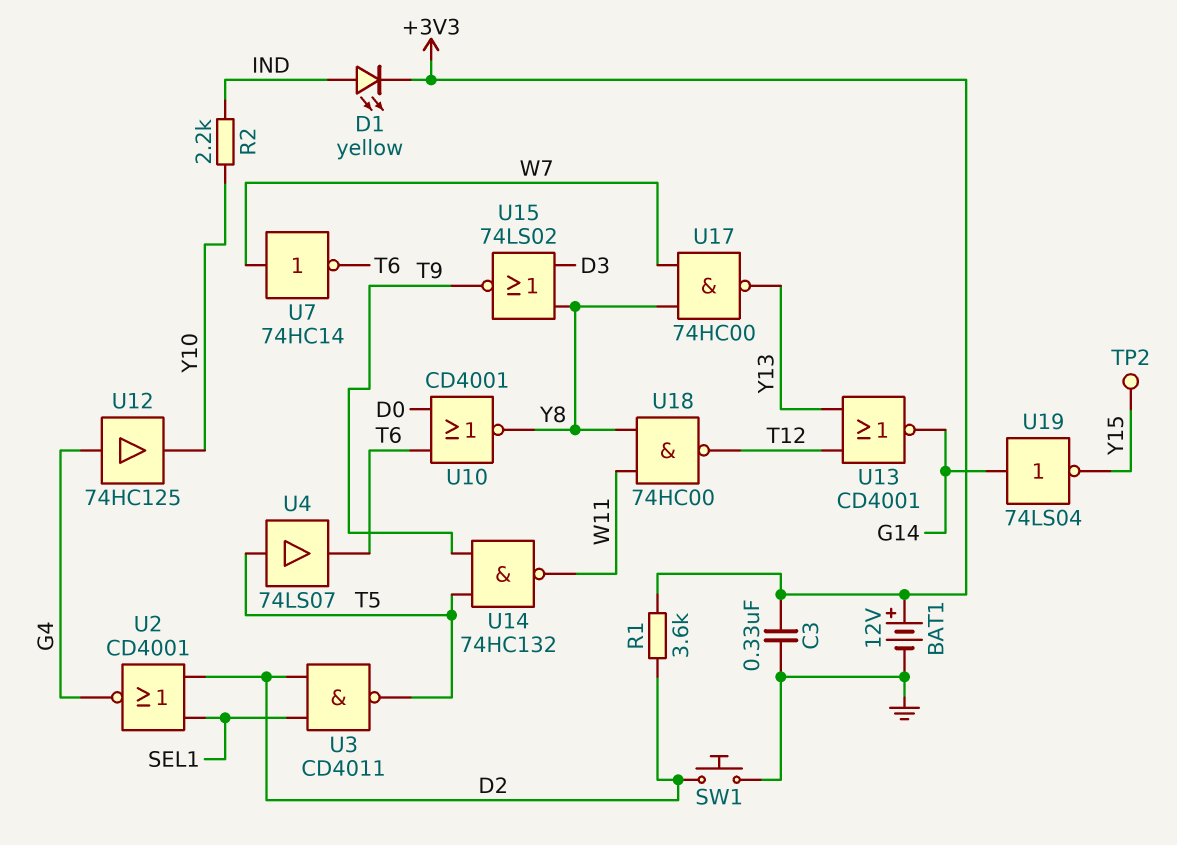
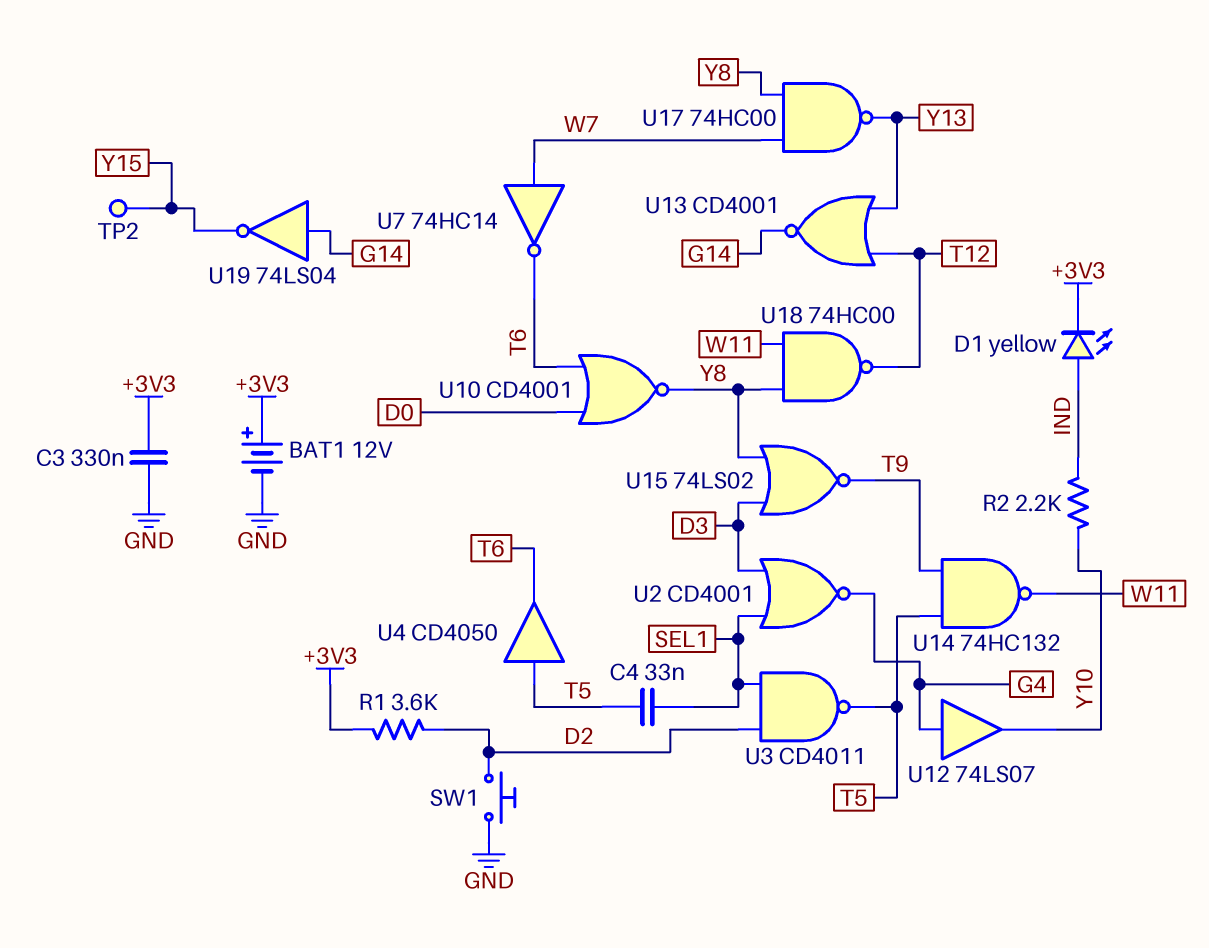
C4: none -> 33nF (SEL1, T5)
U2: NOR CD4001 (in D2, in SEL1, out G4) -> NOR CD4001 (in D3, in SEL1, out G4)
U4: buffer 74LS07 (in T5, out T6) -> buffer CD4050 (in T5, out T6)
U12: buffer 74HC125 (in G4, out Y10) -> buffer 74LS07 (in G4, out Y10)

